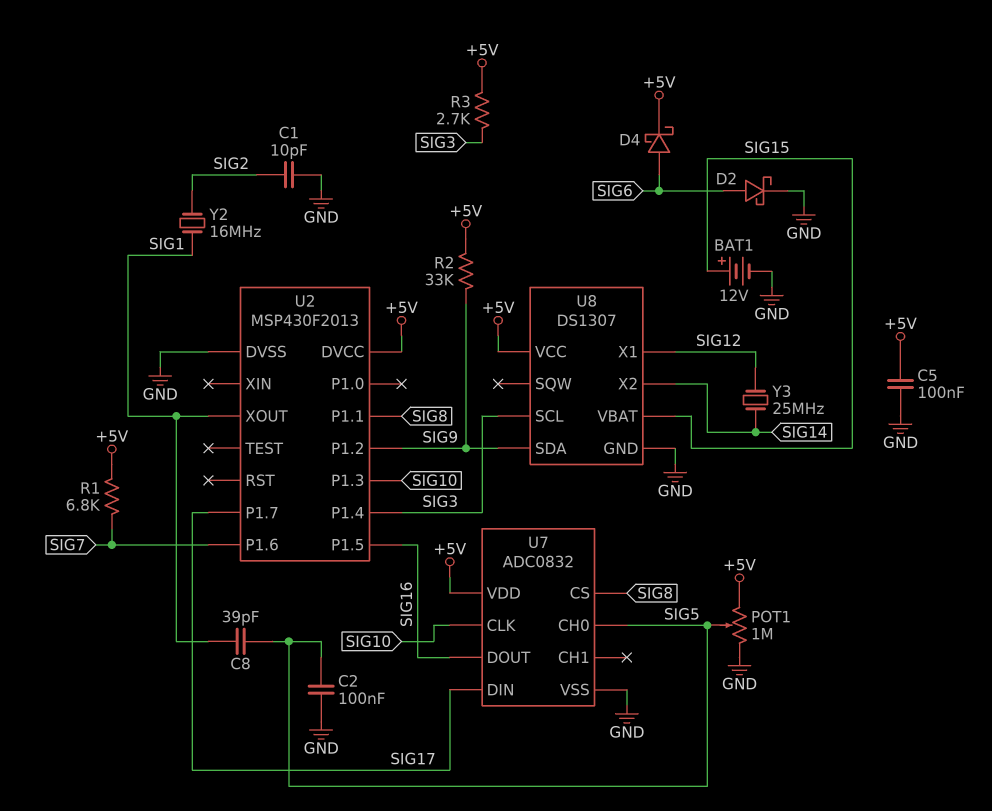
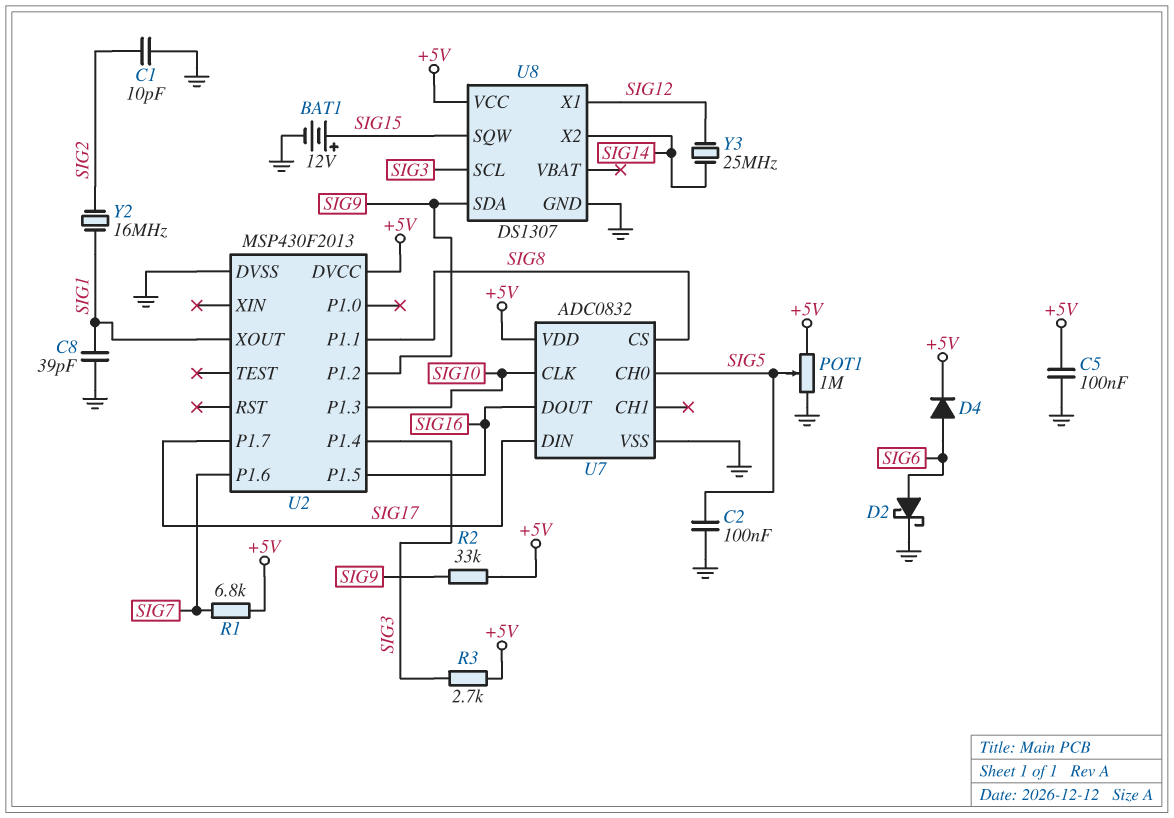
C8: 39pF (SIG1, SIG5) -> 39pF (GND, SIG1)
D4: schottky (A SIG6, K +5V) -> diode (A SIG6, K +5V)
U8 pin SQW: none -> SIG15
U8 pin VBAT: SIG15 -> none

